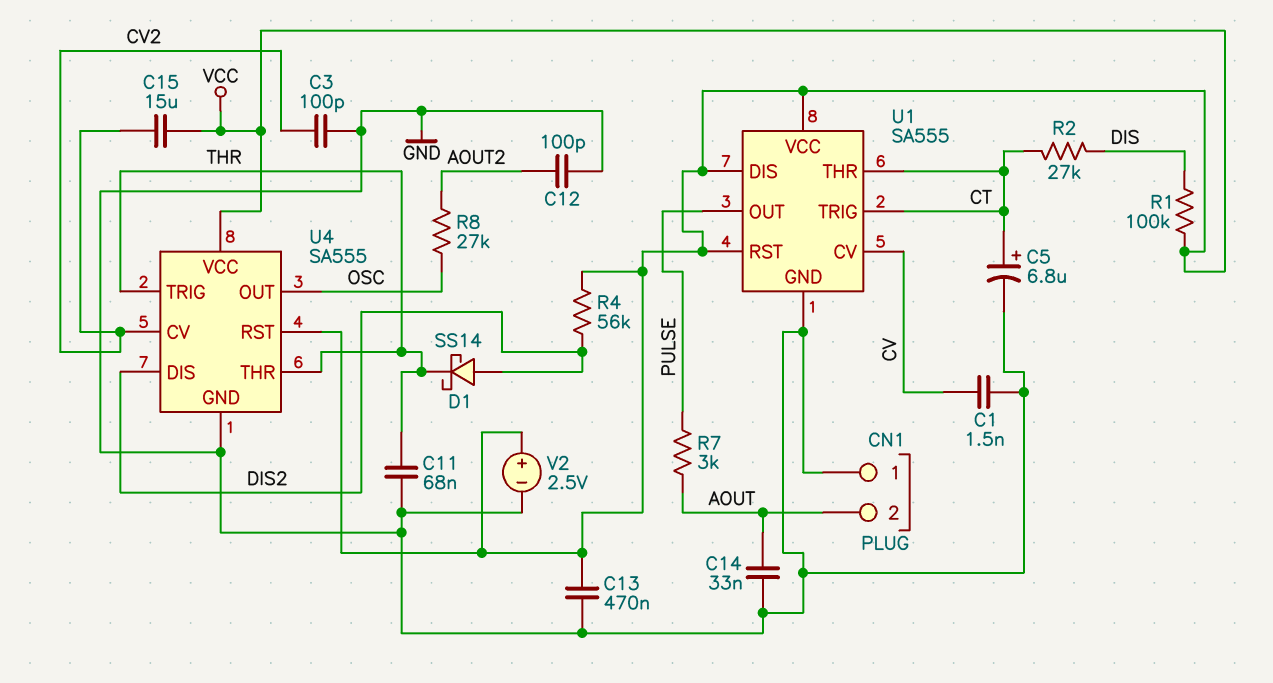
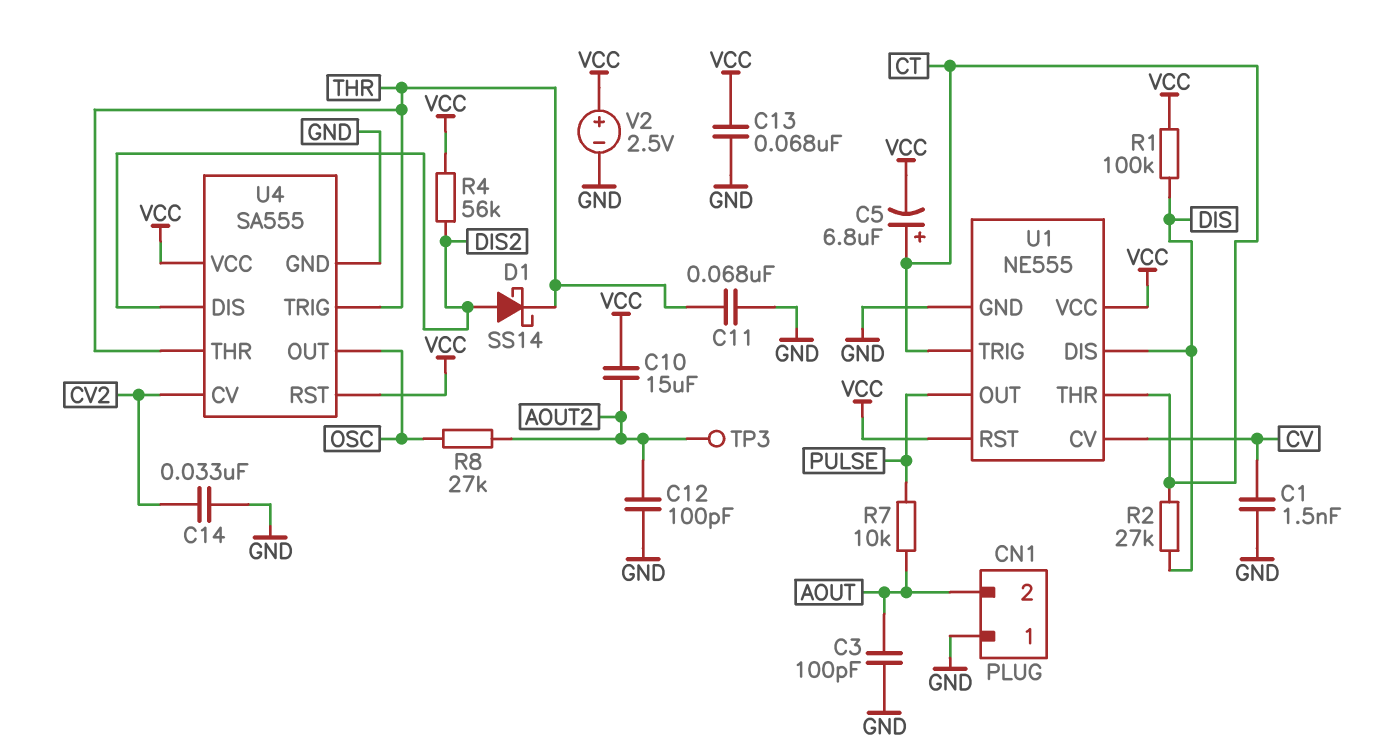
C3: 100pF (CV2, GND) -> 100pF (AOUT, GND)
C5: 6.8uF (plus CT, minus GND) -> 6.8uF (plus CT, minus VCC)
C10: none -> 15uF (AOUT2, VCC)
C13: 470nF (GND, VCC) -> 68nF (GND, VCC)
C14: 33nF (AOUT, GND) -> 33nF (CV2, GND)
C15: 15uF (CV2, VCC) -> none
R7: 3k (AOUT, PULSE) -> 10k (AOUT, PULSE)
TP3: none -> test point (AOUT2)
U1: SA555 -> NE555
U1 pin DIS: VCC -> DIS

